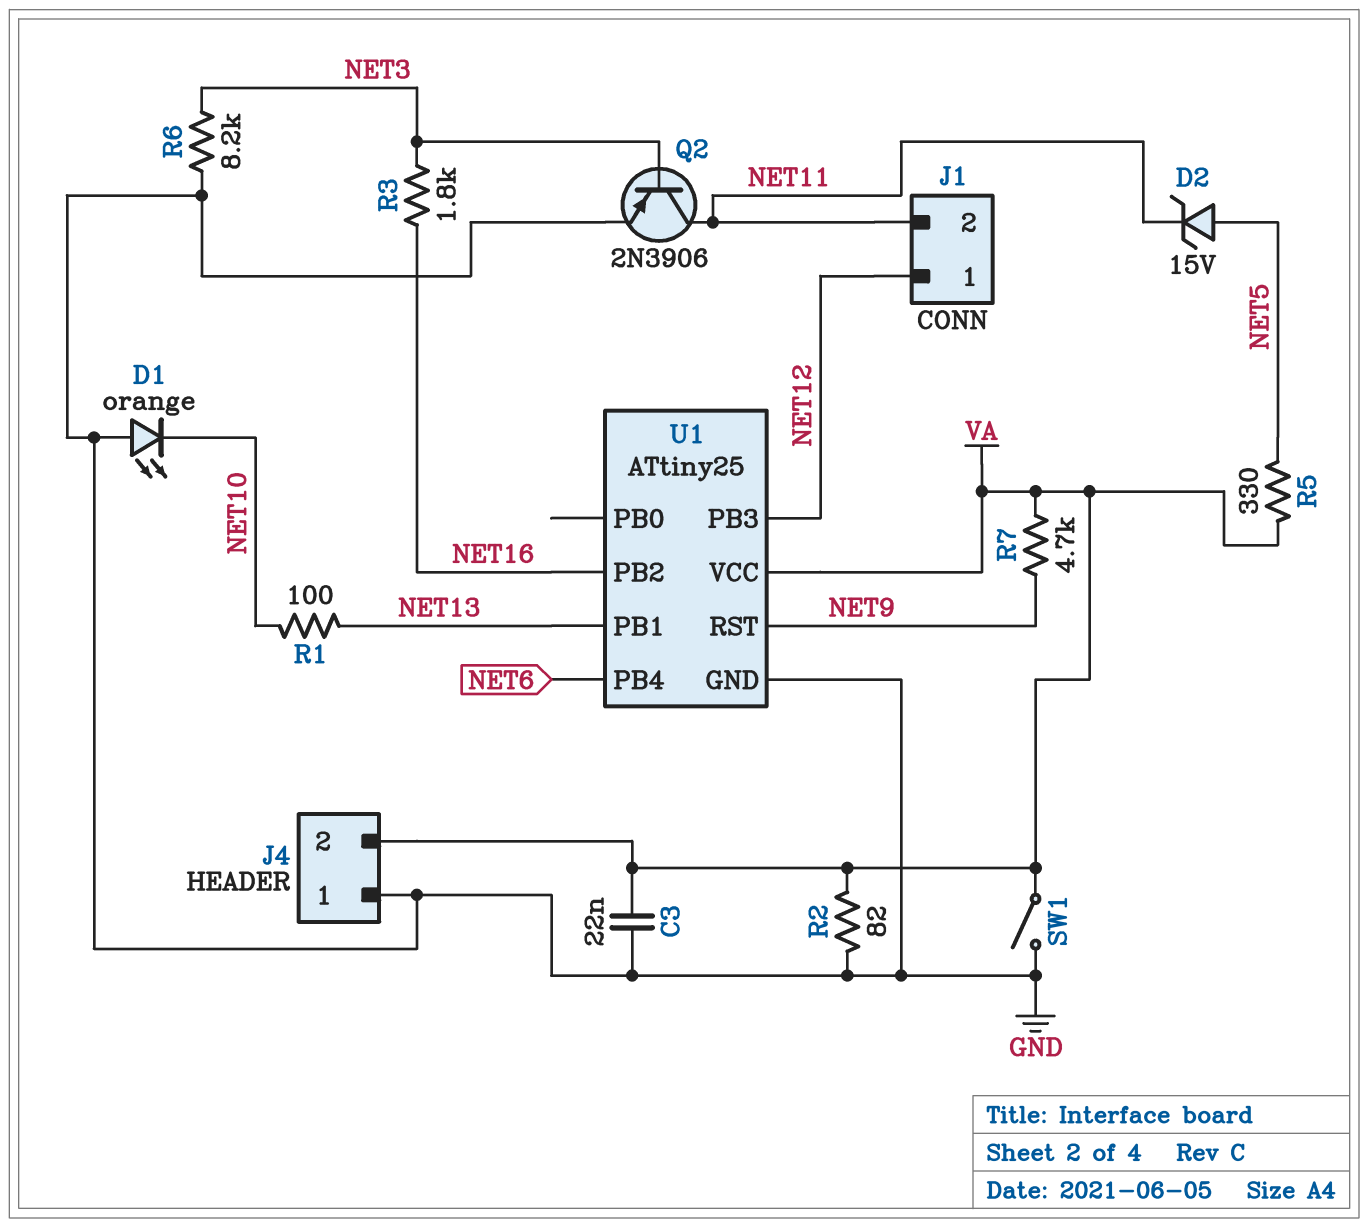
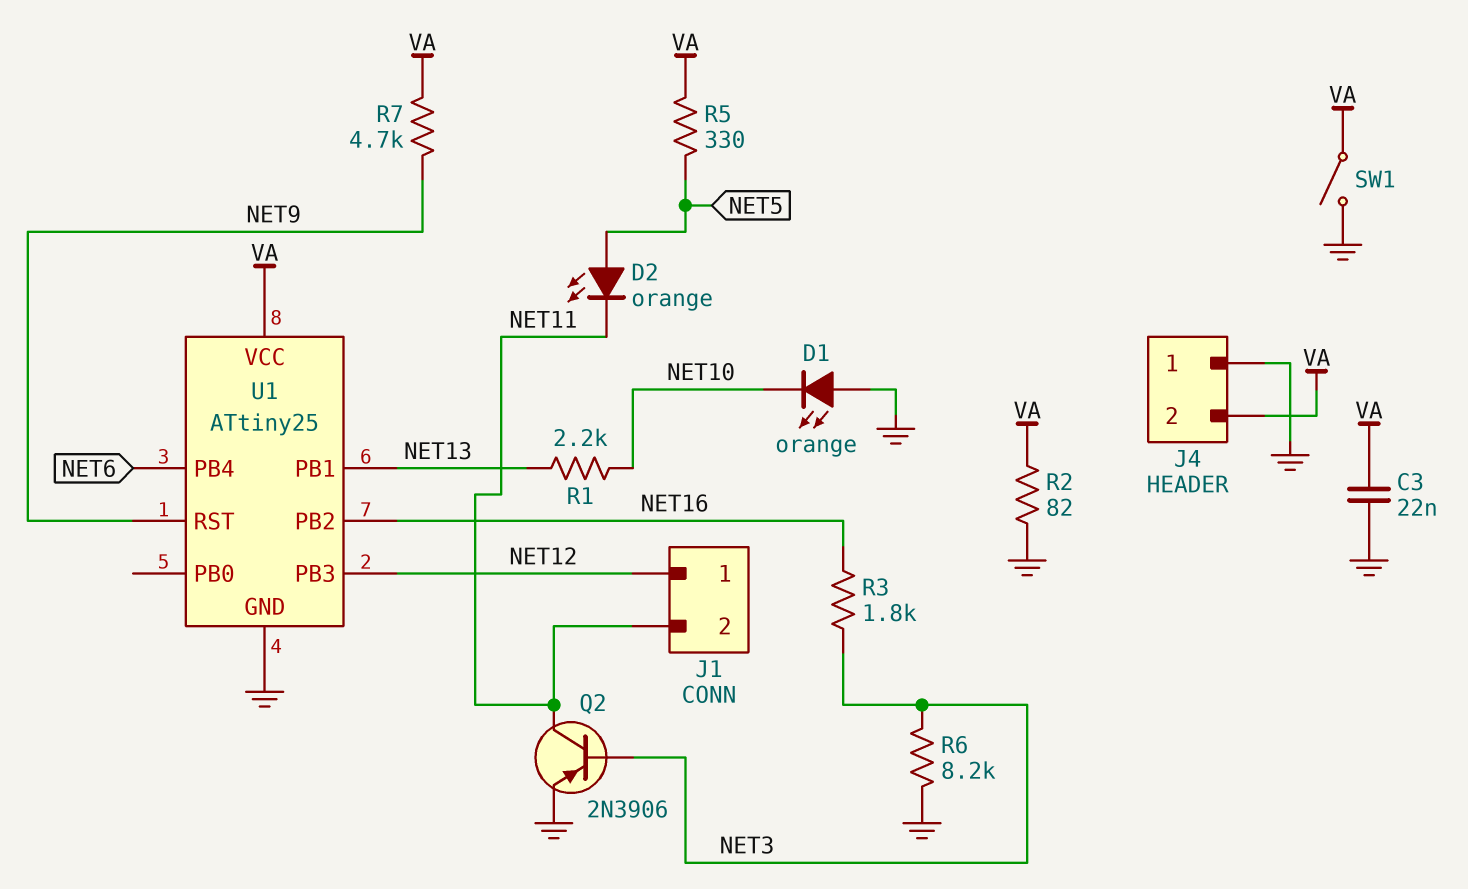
D2: zener 15V (A NET5, K NET11) -> LED orange (A NET5, K NET11)
R1: 100 (NET10, NET13) -> 2.2k (NET10, NET13)

